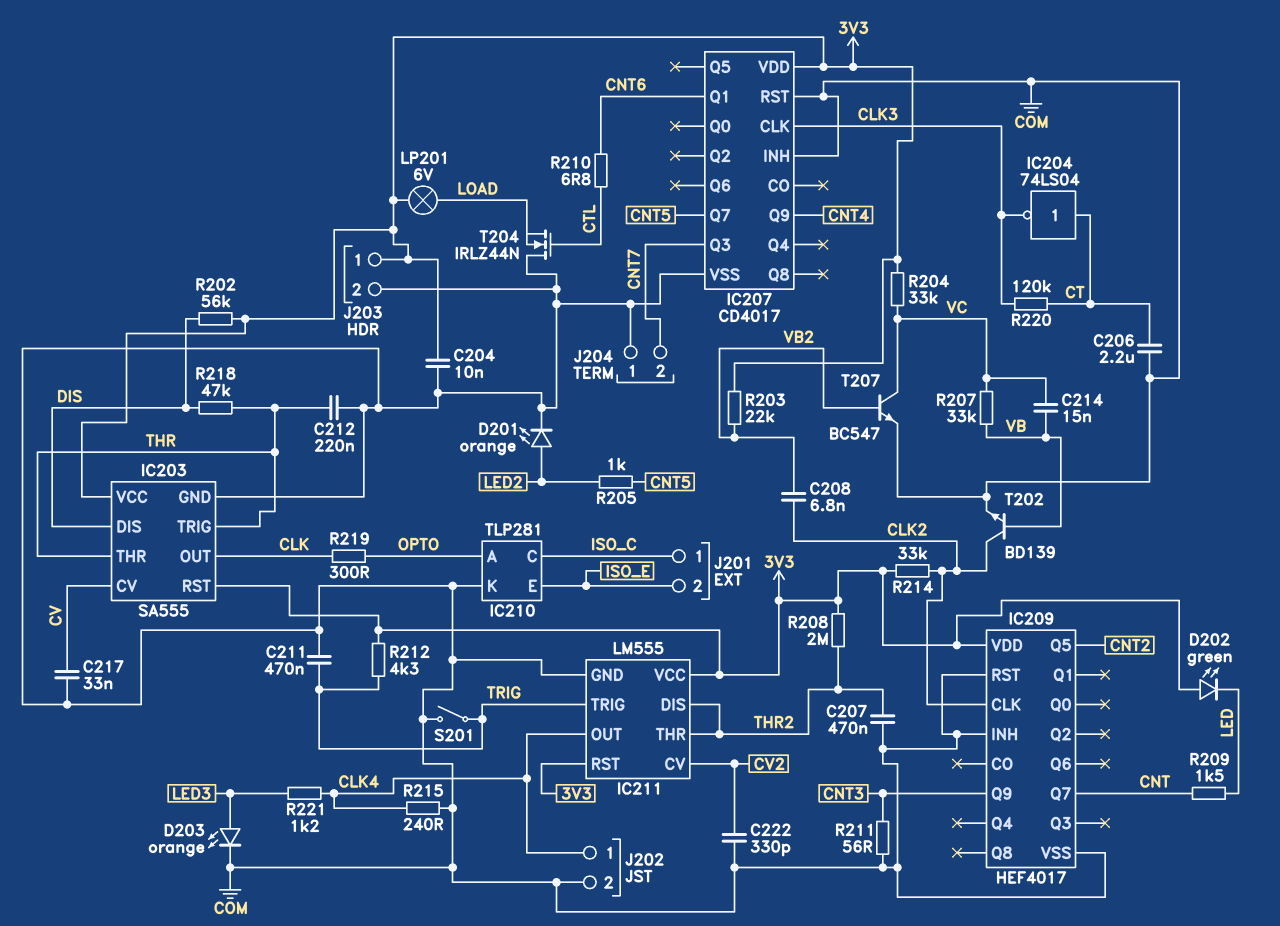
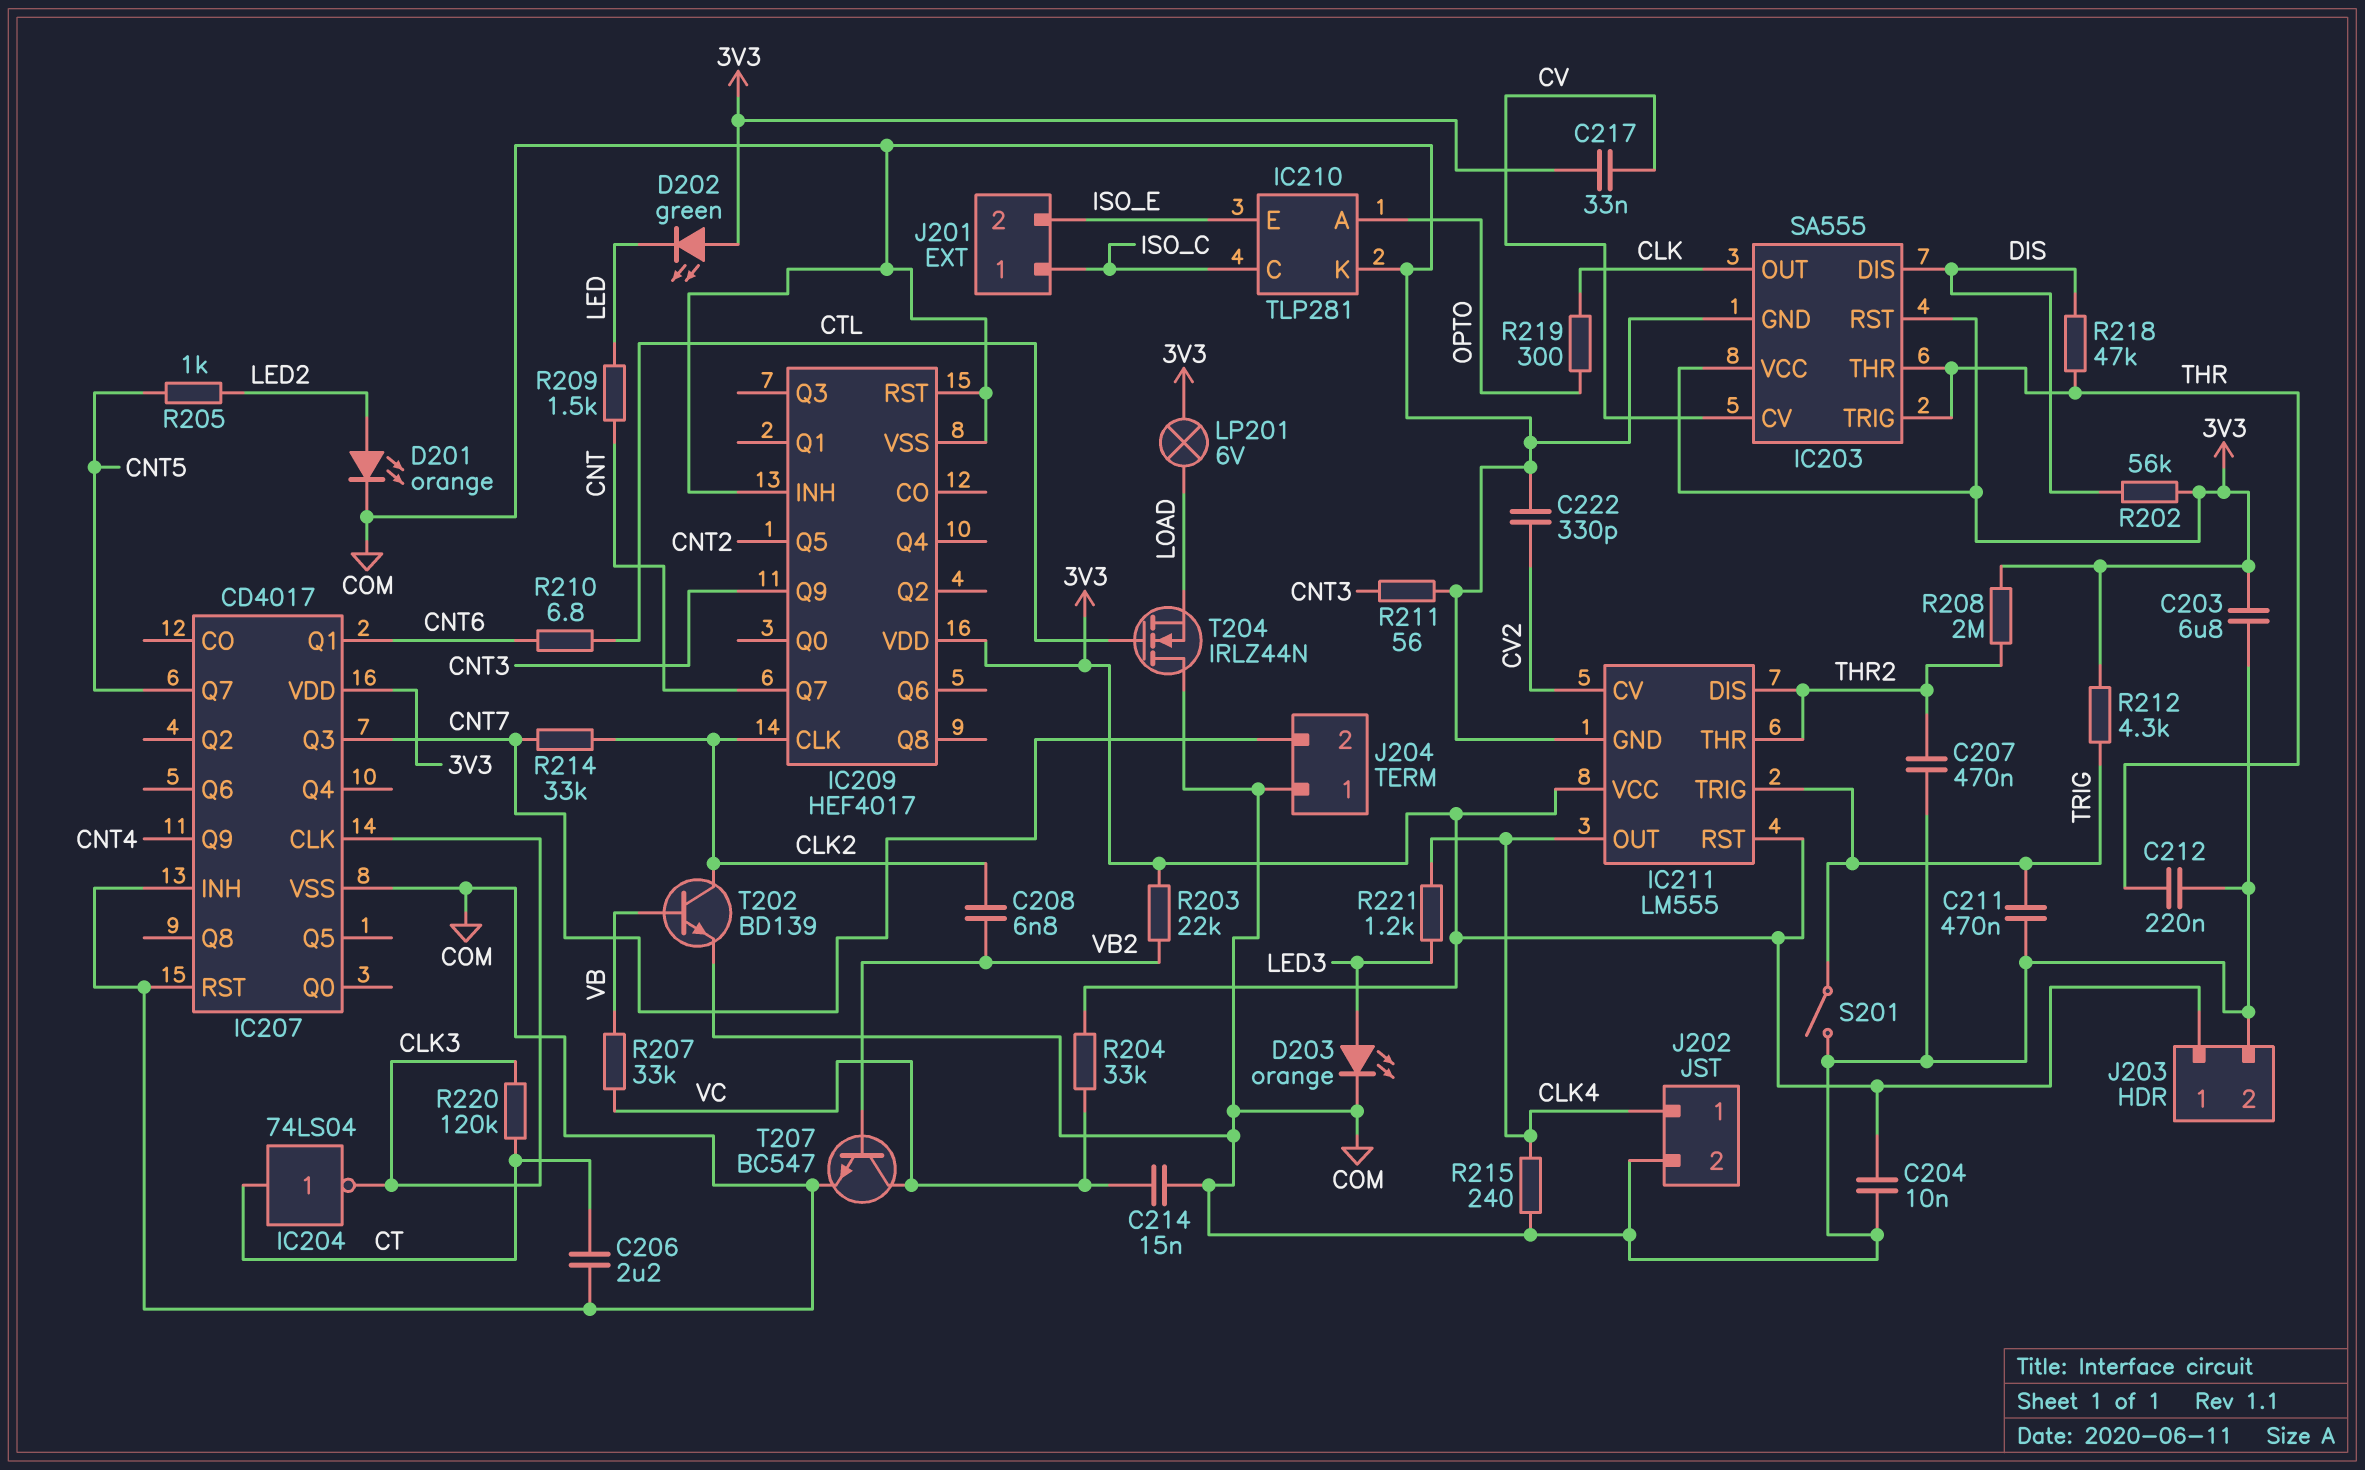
C203: none -> 6.8uF (3V3, COM)
C214: 15nF (VB, VC) -> 15nF (COM, VC)
C217: 33nF (COM, CV) -> 33nF (3V3, CV)
R214: 33k (3V3, CLK2) -> 33k (CLK2, CNT7)

